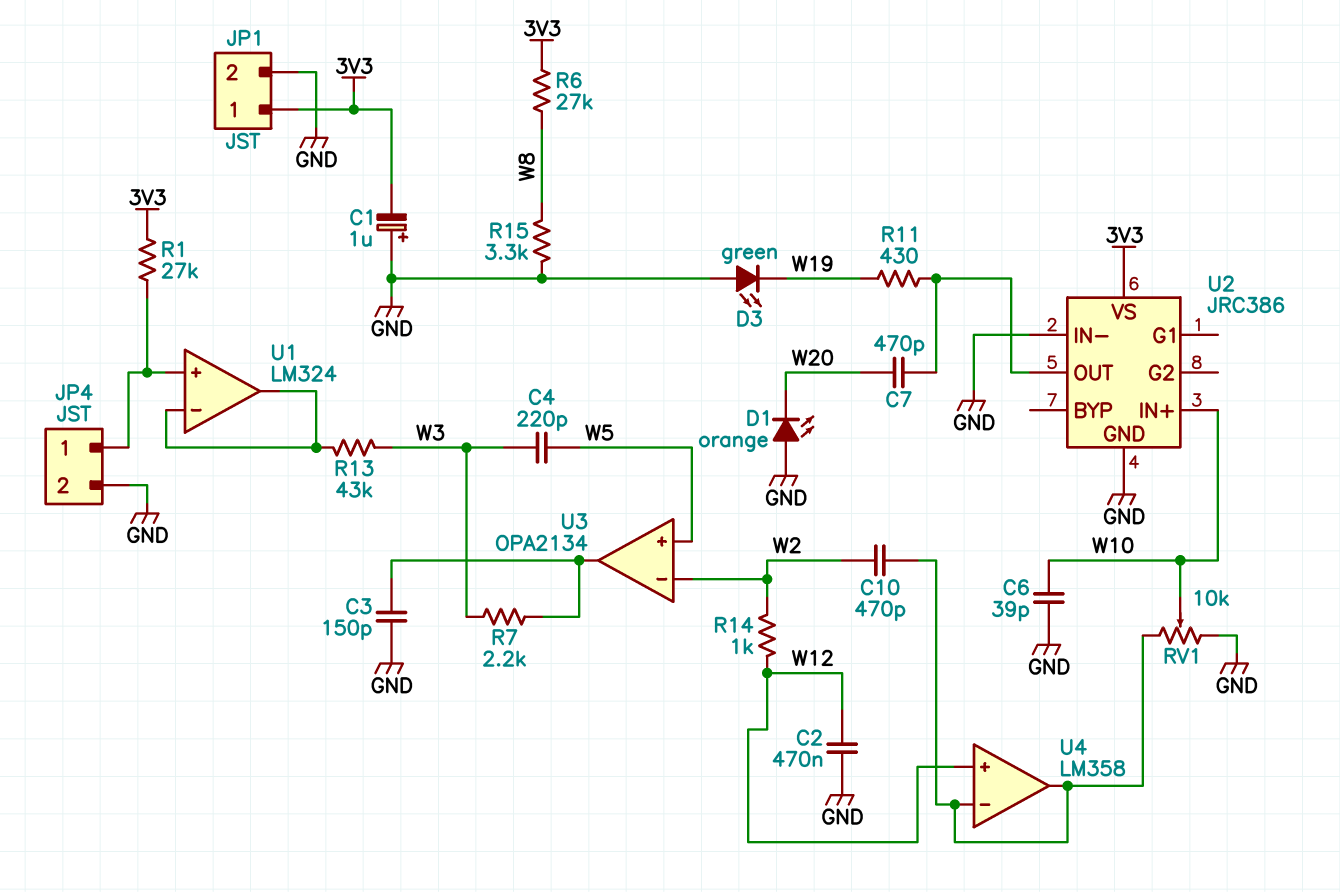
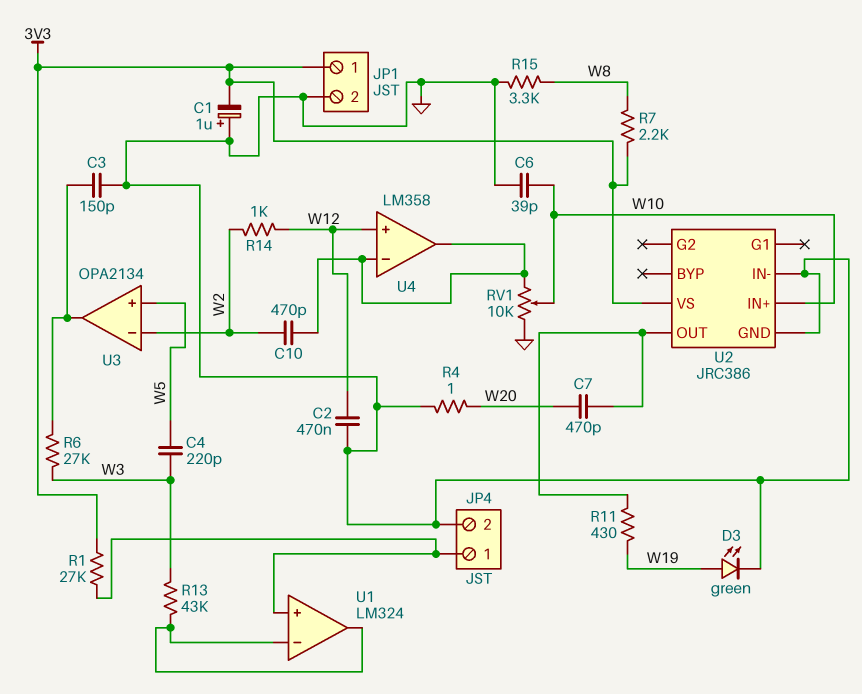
D1: LED orange (A GND, K W20) -> none
D3: LED green (A GND, K W19) -> LED green (A W19, K GND)
R4: none -> 1 (GND, W20)
R6: 27k (3V3, W8) -> 27k (U3/out, W3)
R7: 2.2k (U3/out, W3) -> 2.2k (3V3, W8)

